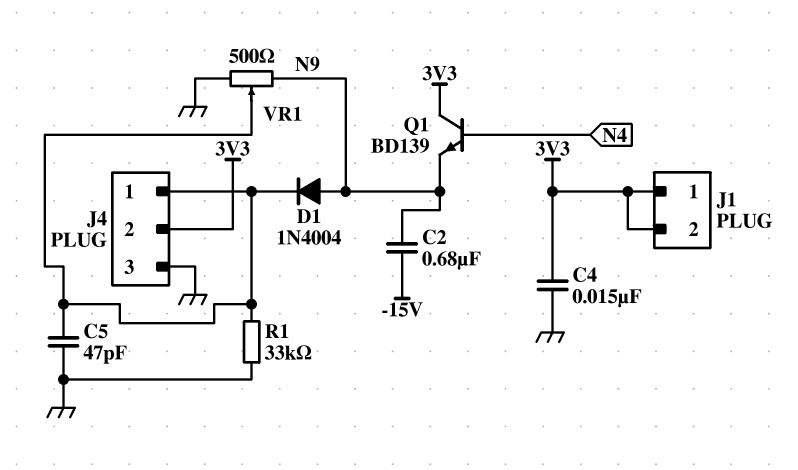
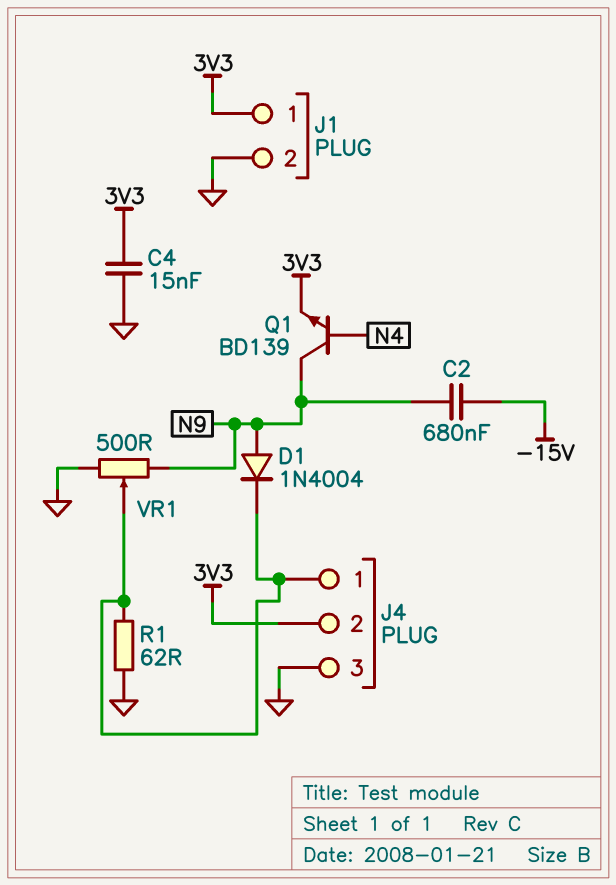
C5: 47pF (GND, J4/1) -> none
J1 pin 2: 3V3 -> GND
Q1: NPN BD139 (B N4, C 3V3, E N9) -> NPN BD139 (B N4, C N9, E 3V3)
R1: 33k (GND, J4/1) -> 62 (GND, J4/1)

